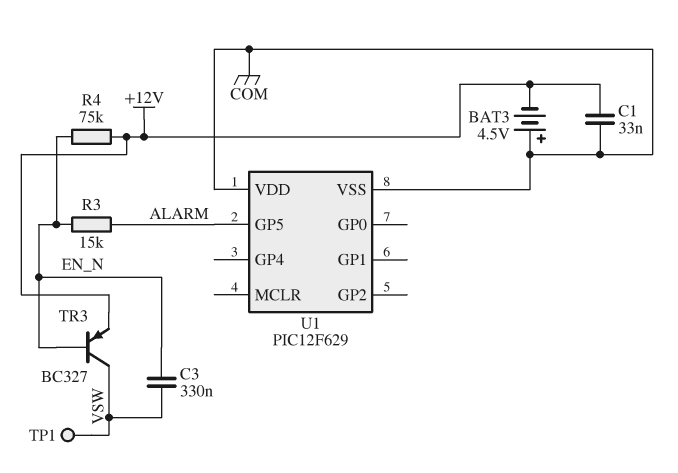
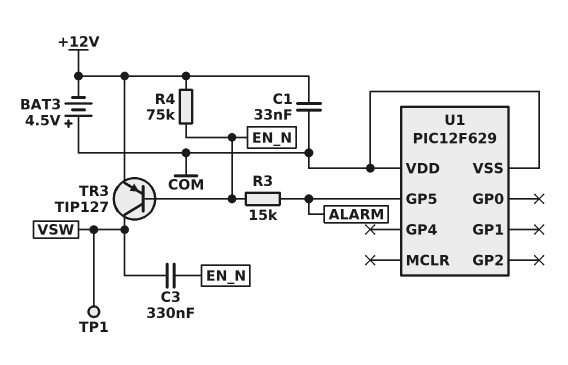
TR3: PNP BC327 (B EN_N, C VSW, E +12V) -> PNP TIP127 (B EN_N, C VSW, E +12V)

